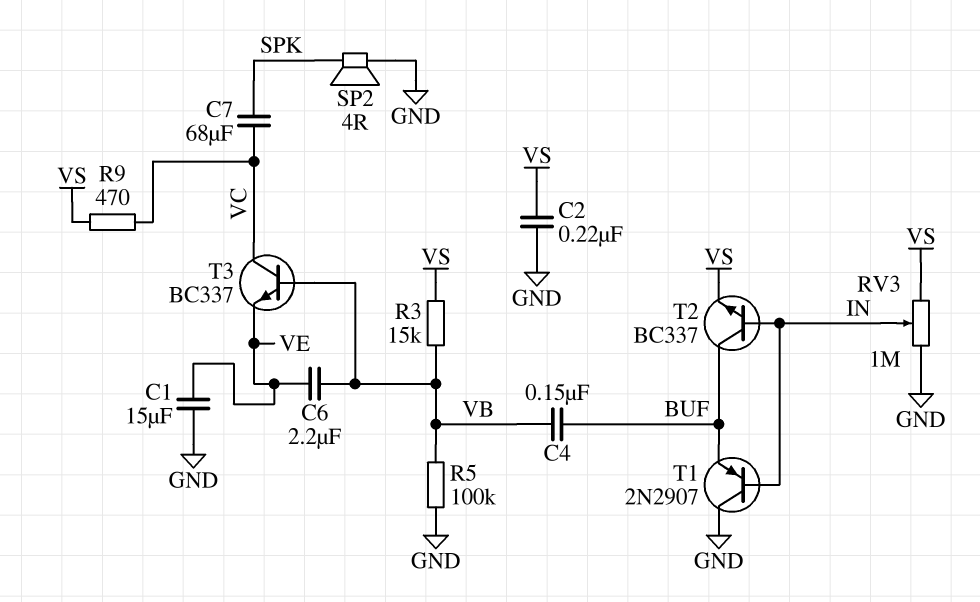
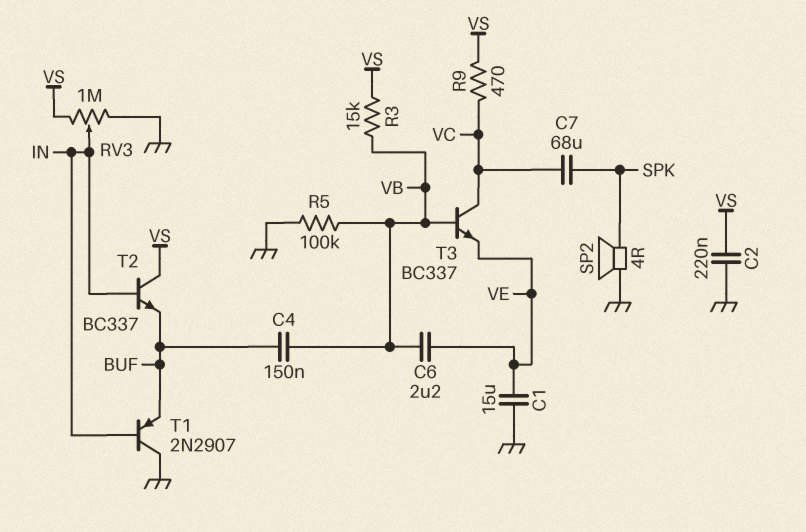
T2: NPN BC337 (B IN, C BUF, E VS) -> NPN BC337 (B IN, C VS, E BUF)

